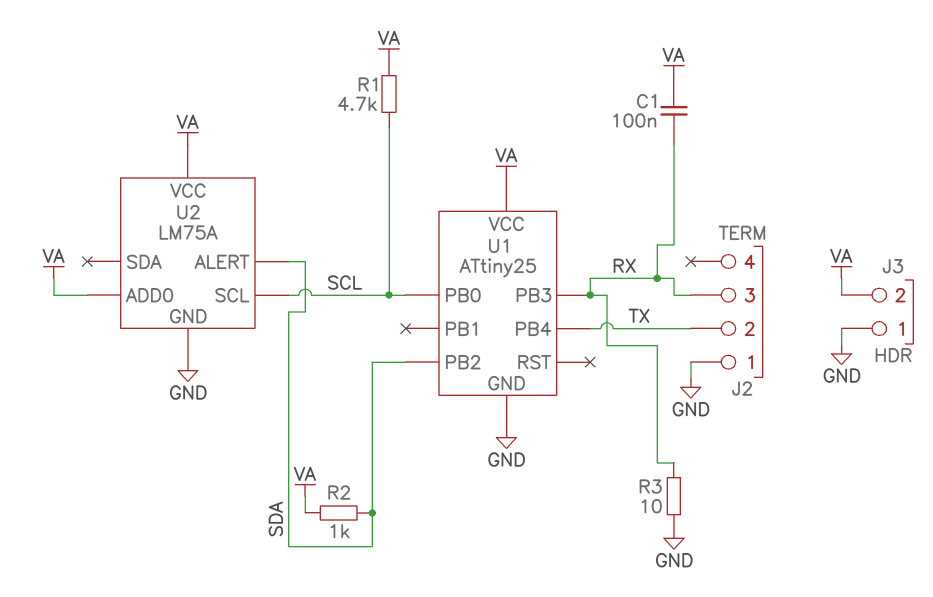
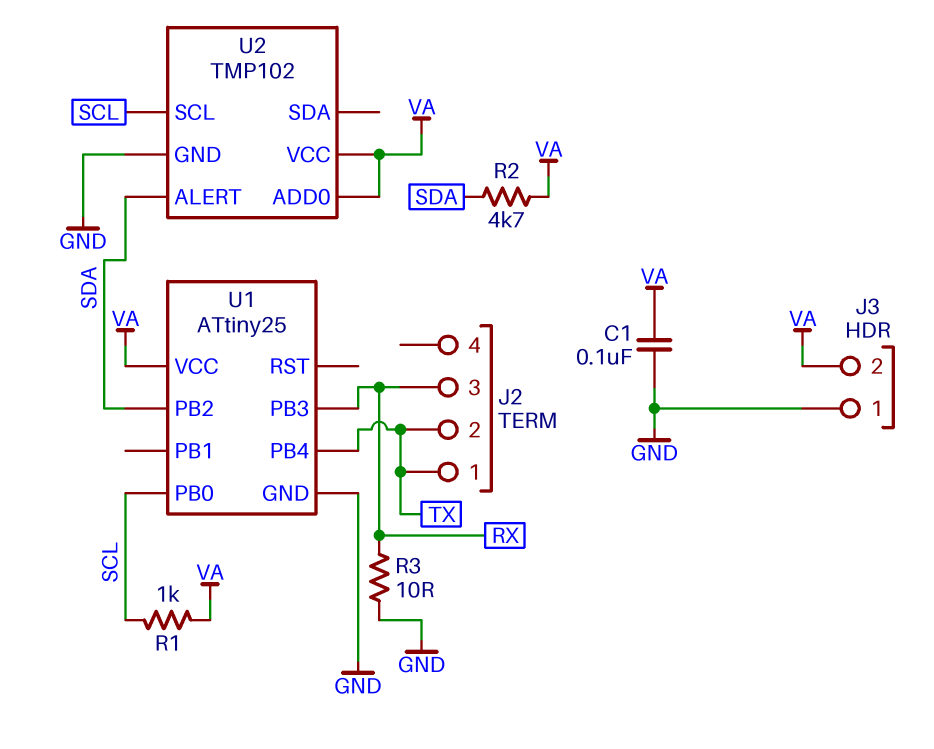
C1: 100nF (RX, VA) -> 100nF (GND, VA)
J2 pin 1: GND -> TX
R1: 4.7k (SCL, VA) -> 1k (SCL, VA)
R2: 1k (SDA, VA) -> 4.7k (SDA, VA)
U2: LM75A -> TMP102

